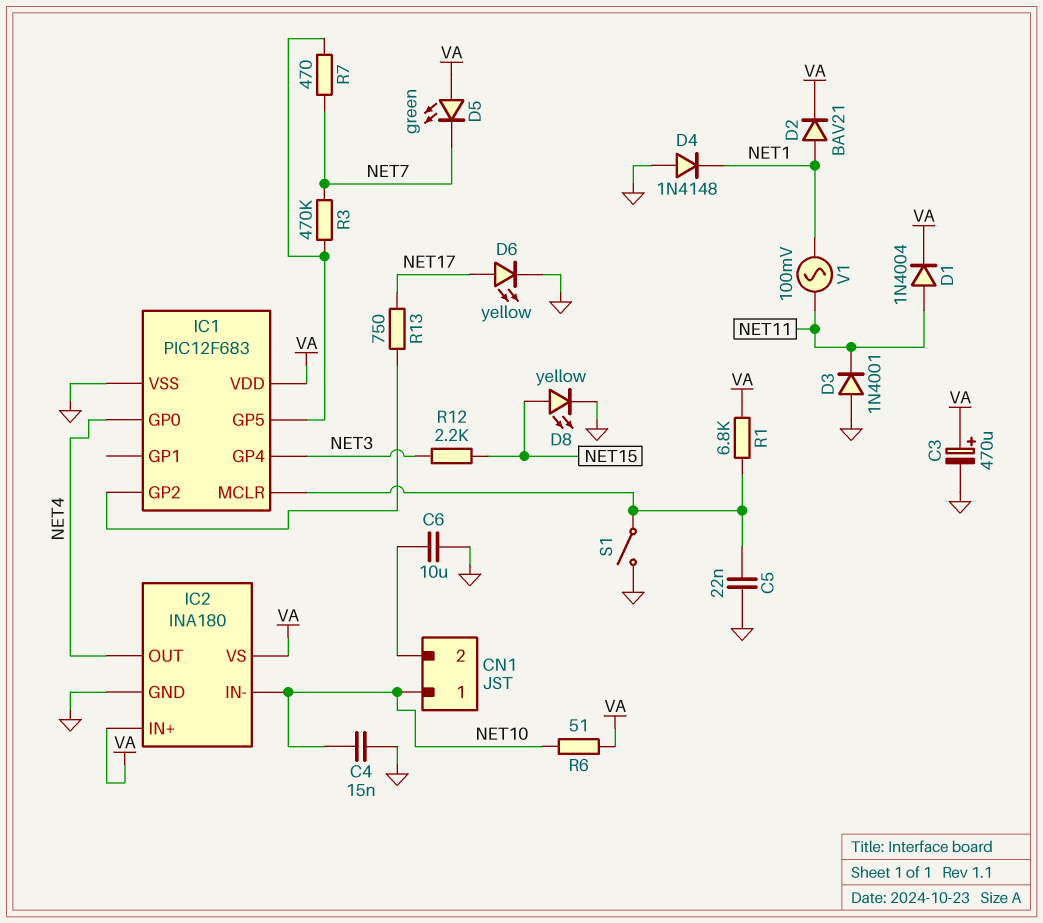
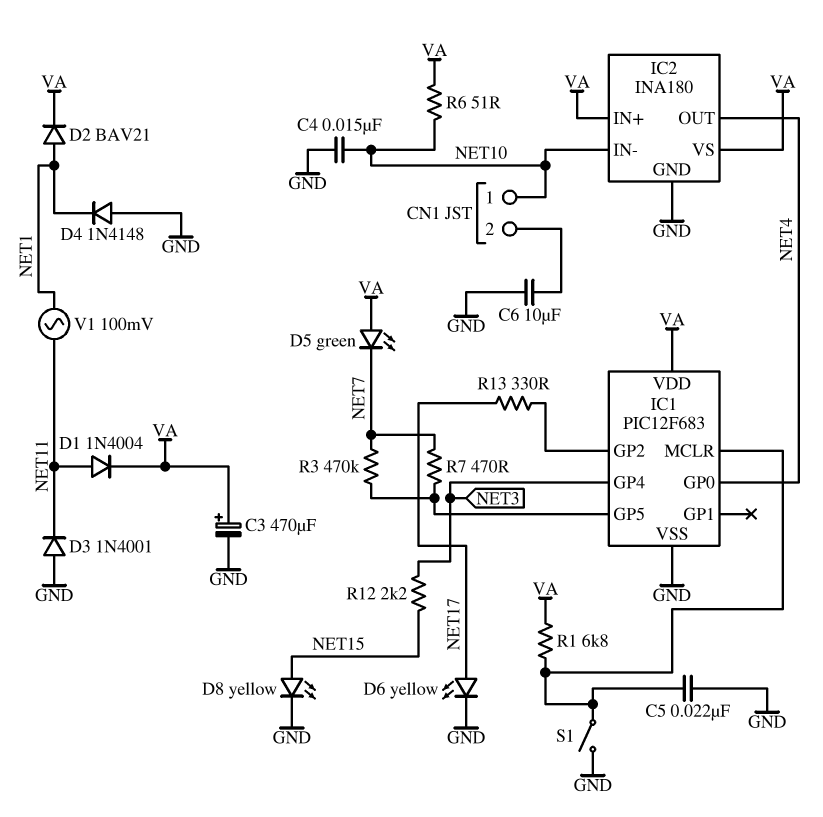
R13: 750 (IC1/GP2, NET17) -> 330 (IC1/GP2, NET17)

